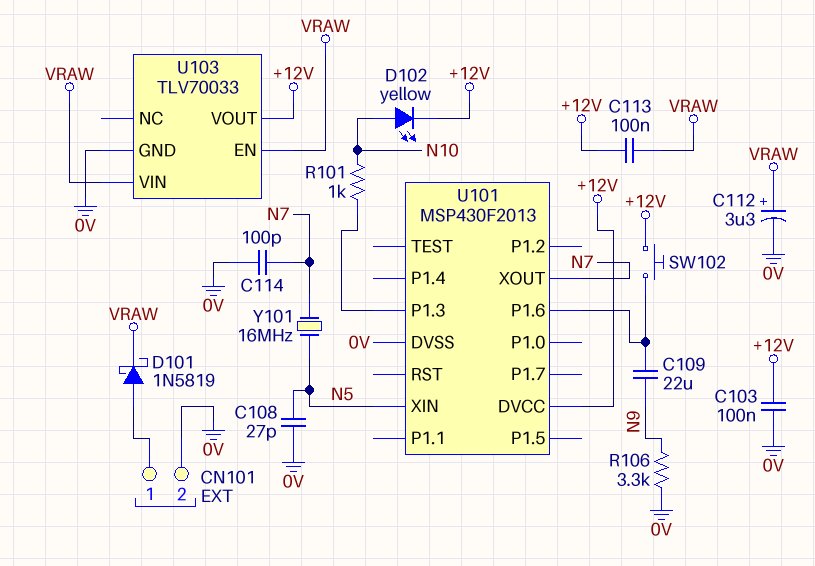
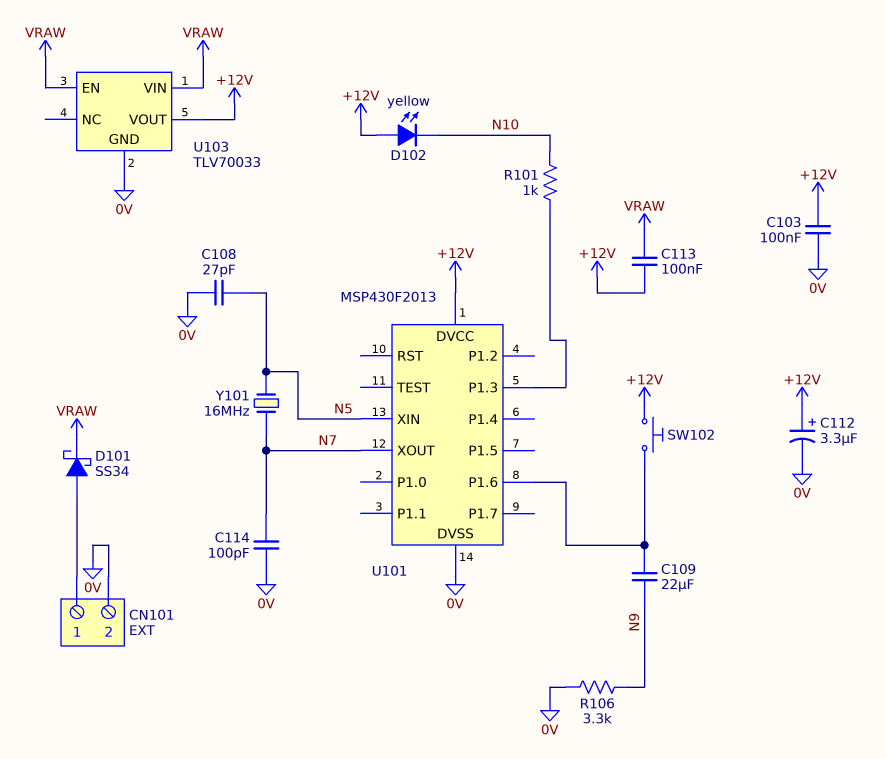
C112: 3.3uF (plus VRAW, minus 0V) -> 3.3uF (plus +12V, minus 0V)
D101: schottky 1N5819 (A CN101/1, K VRAW) -> schottky SS34 (A CN101/1, K VRAW)
D102: LED yellow (A N10, K +12V) -> LED yellow (A +12V, K N10)

